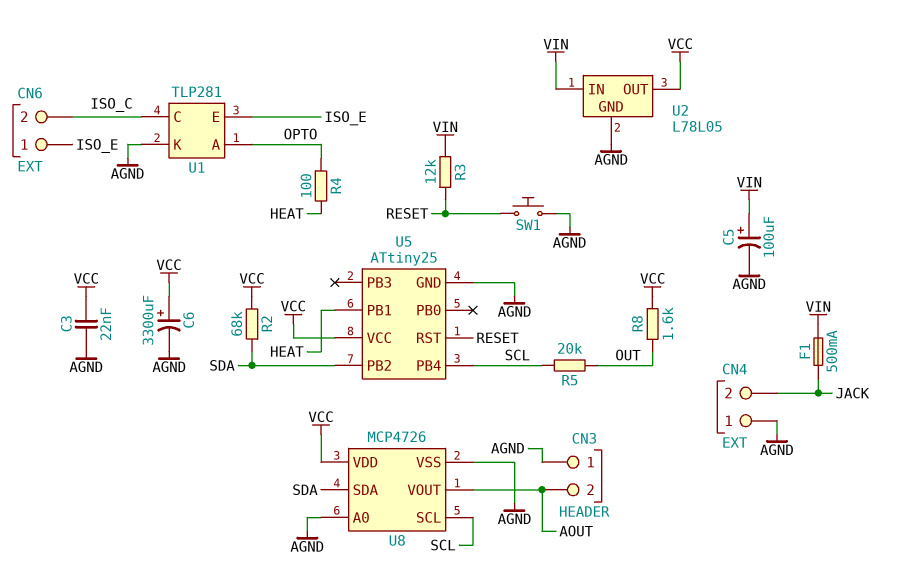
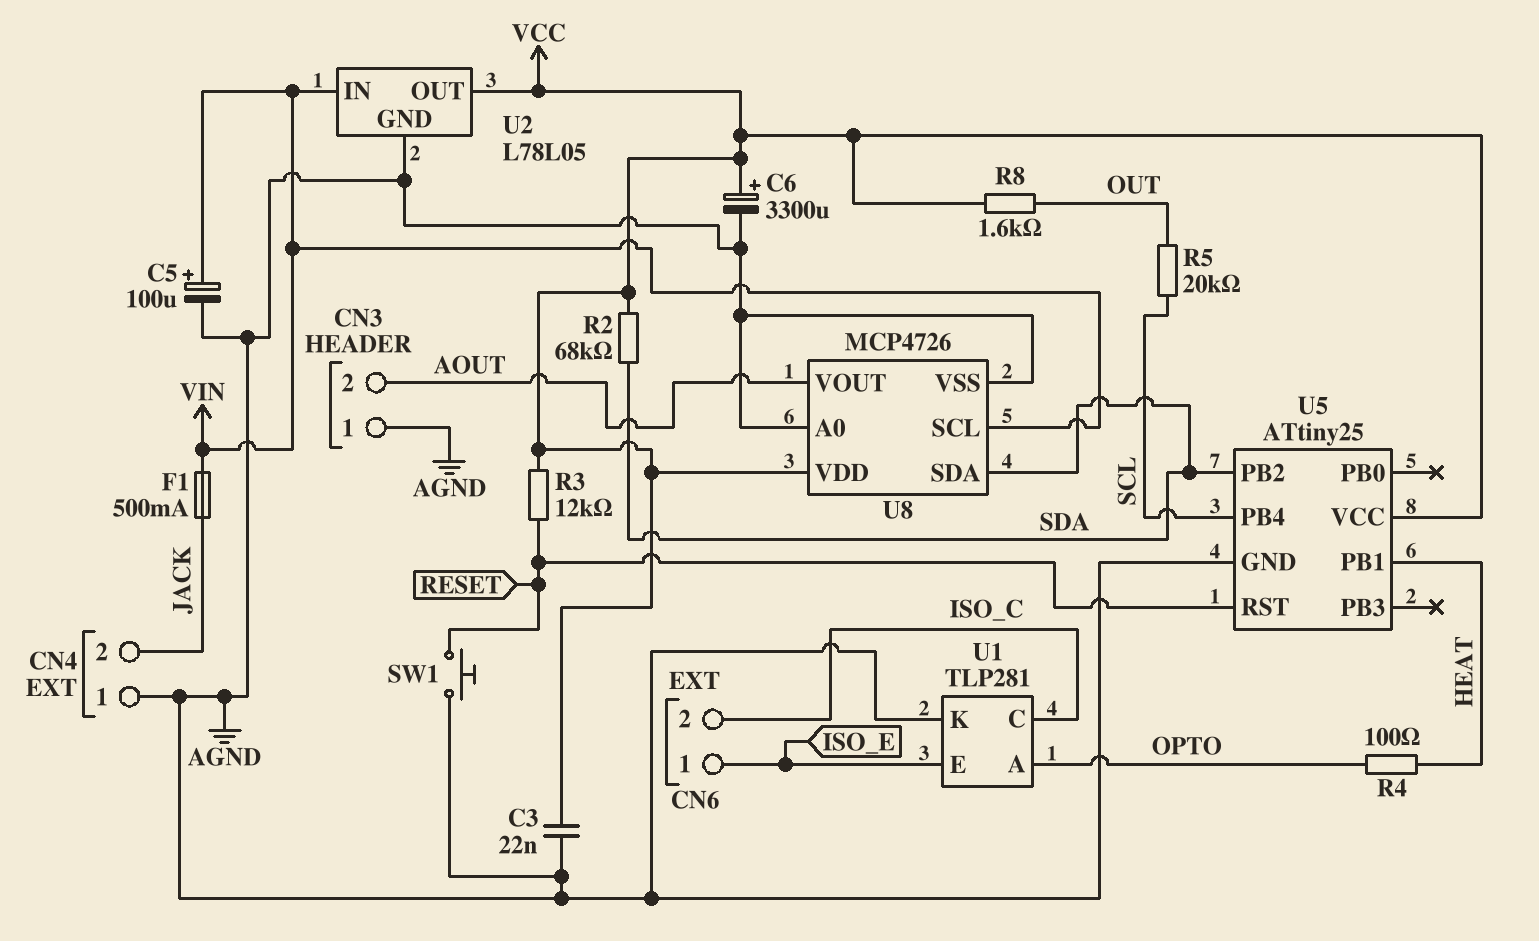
R3: 12k (RESET, VIN) -> 12k (RESET, VCC)
U8 pin SCL: SCL -> VIN

